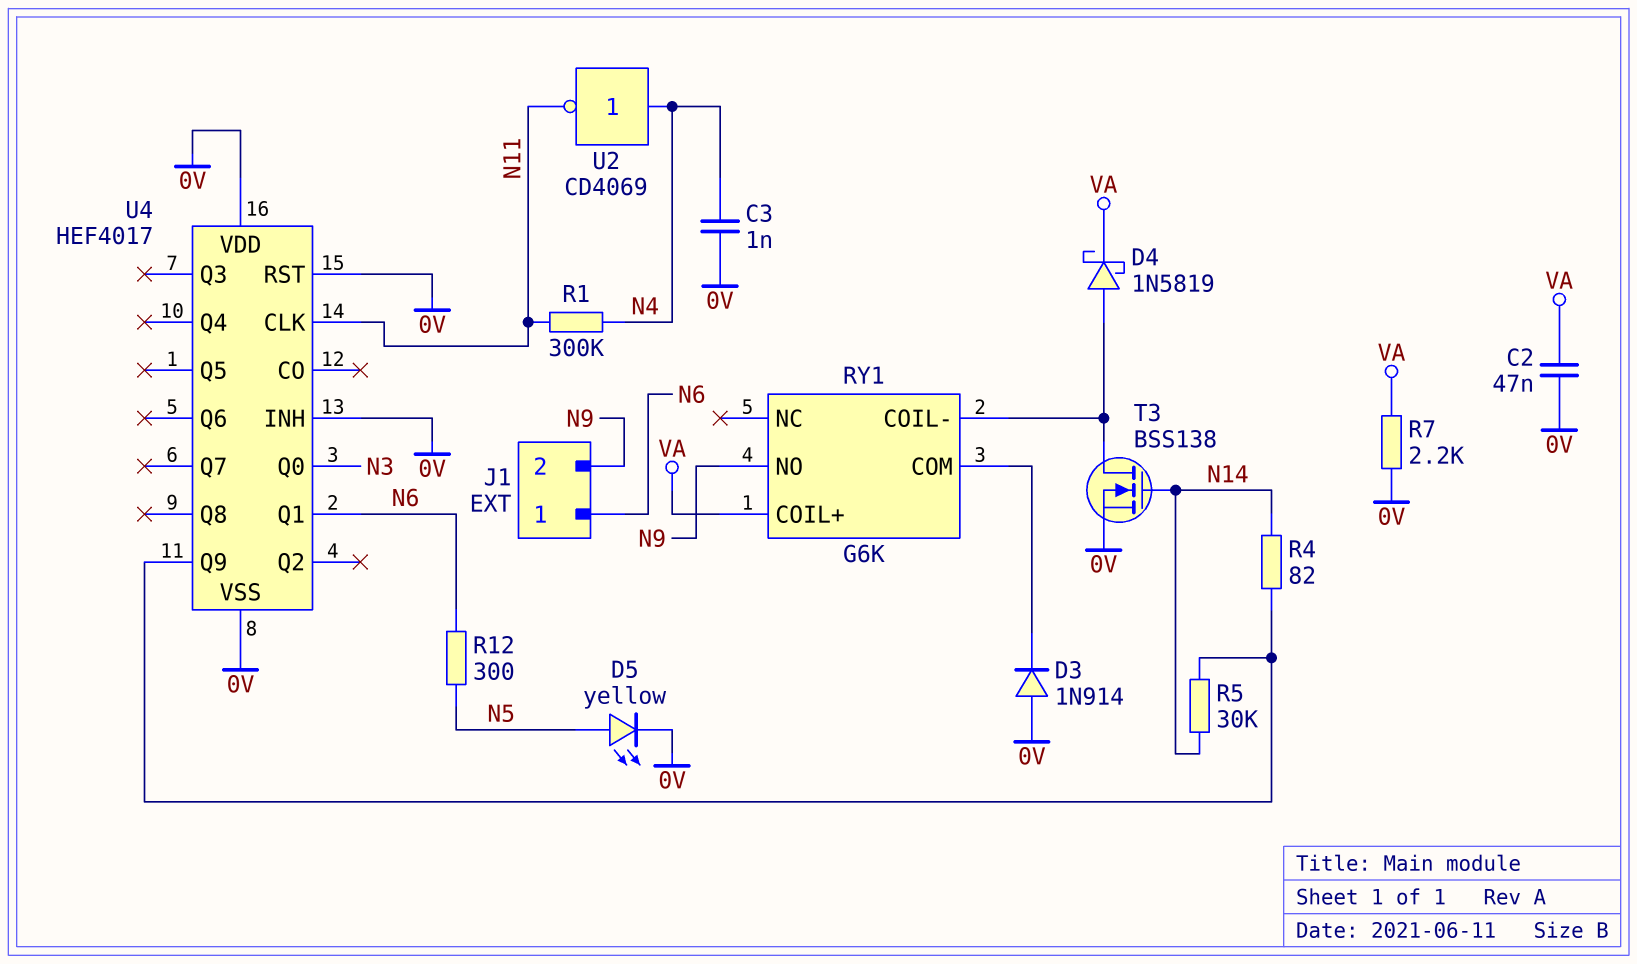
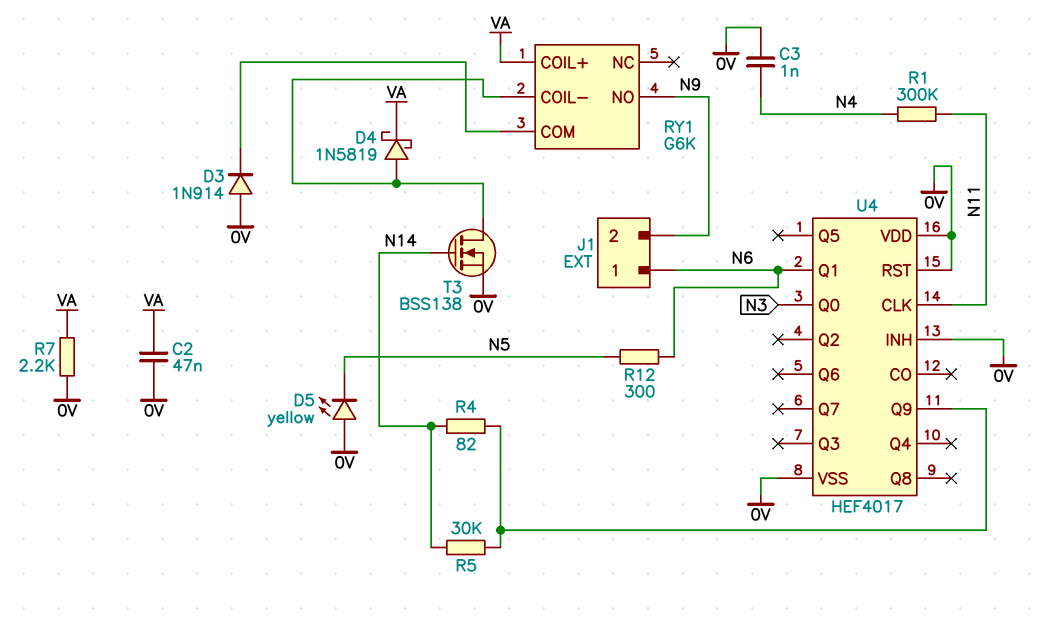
D5: LED yellow (A N5, K 0V) -> LED yellow (A 0V, K N5)
U2: NOT CD4069 (in N4, out N11) -> none

